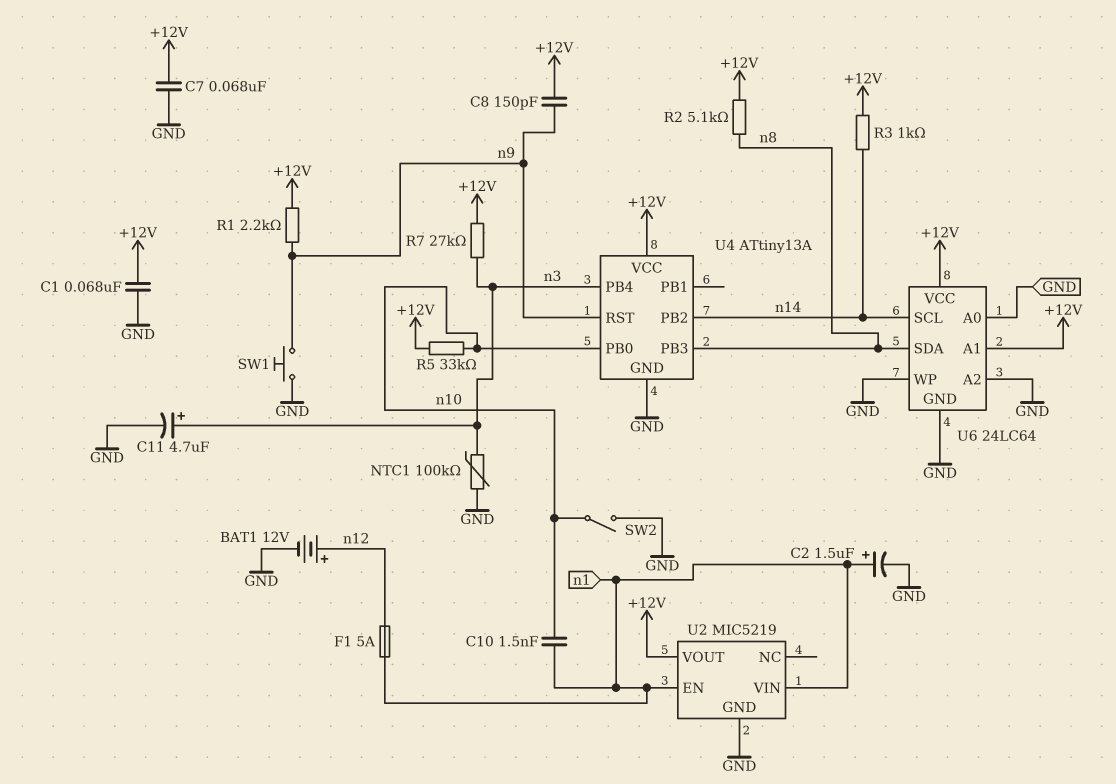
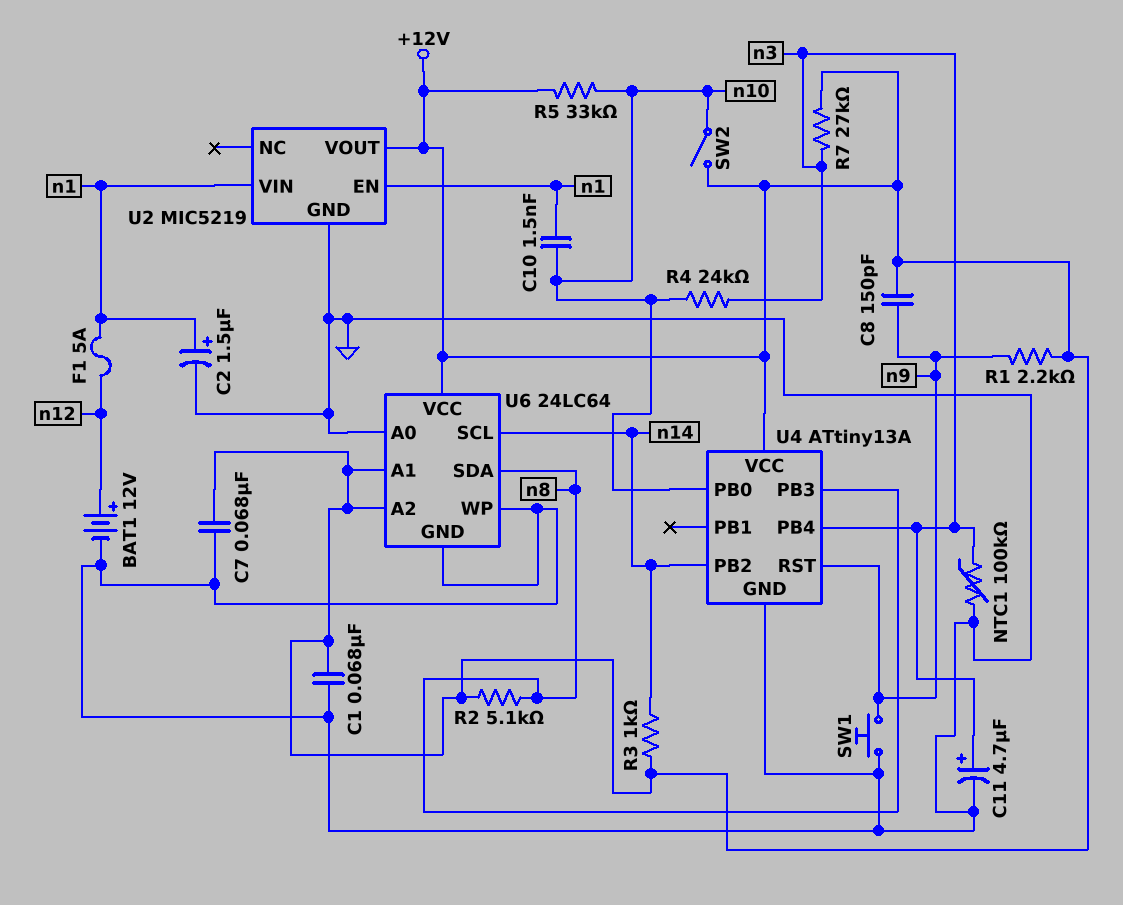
R4: none -> 24k (n3, n10)
SW2: switch (GND, n10) -> switch (+12V, n10)
U6 pin A2: GND -> +12V

